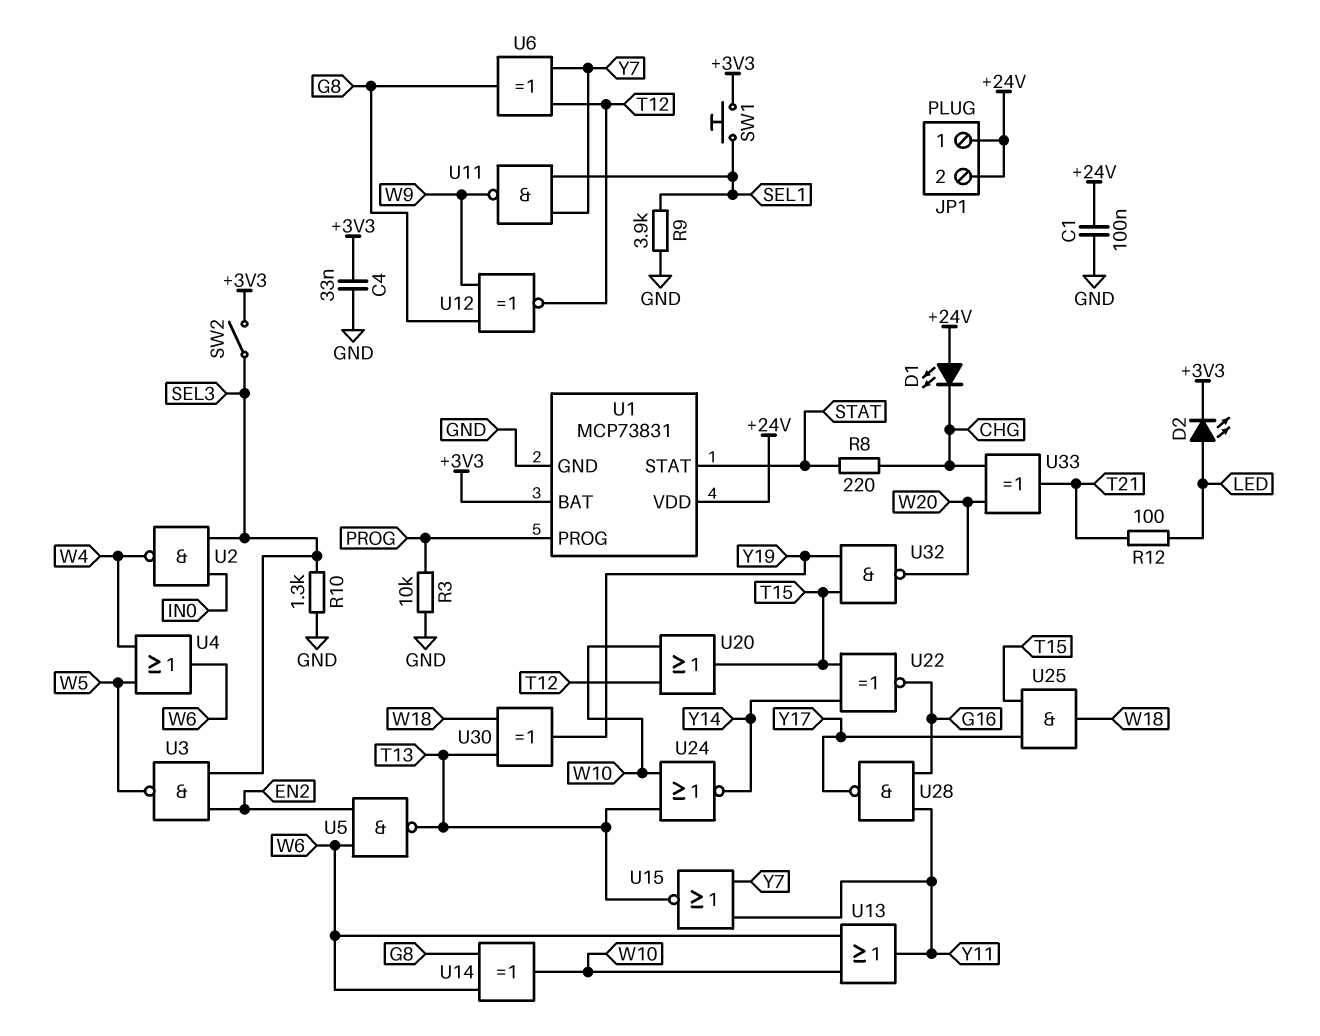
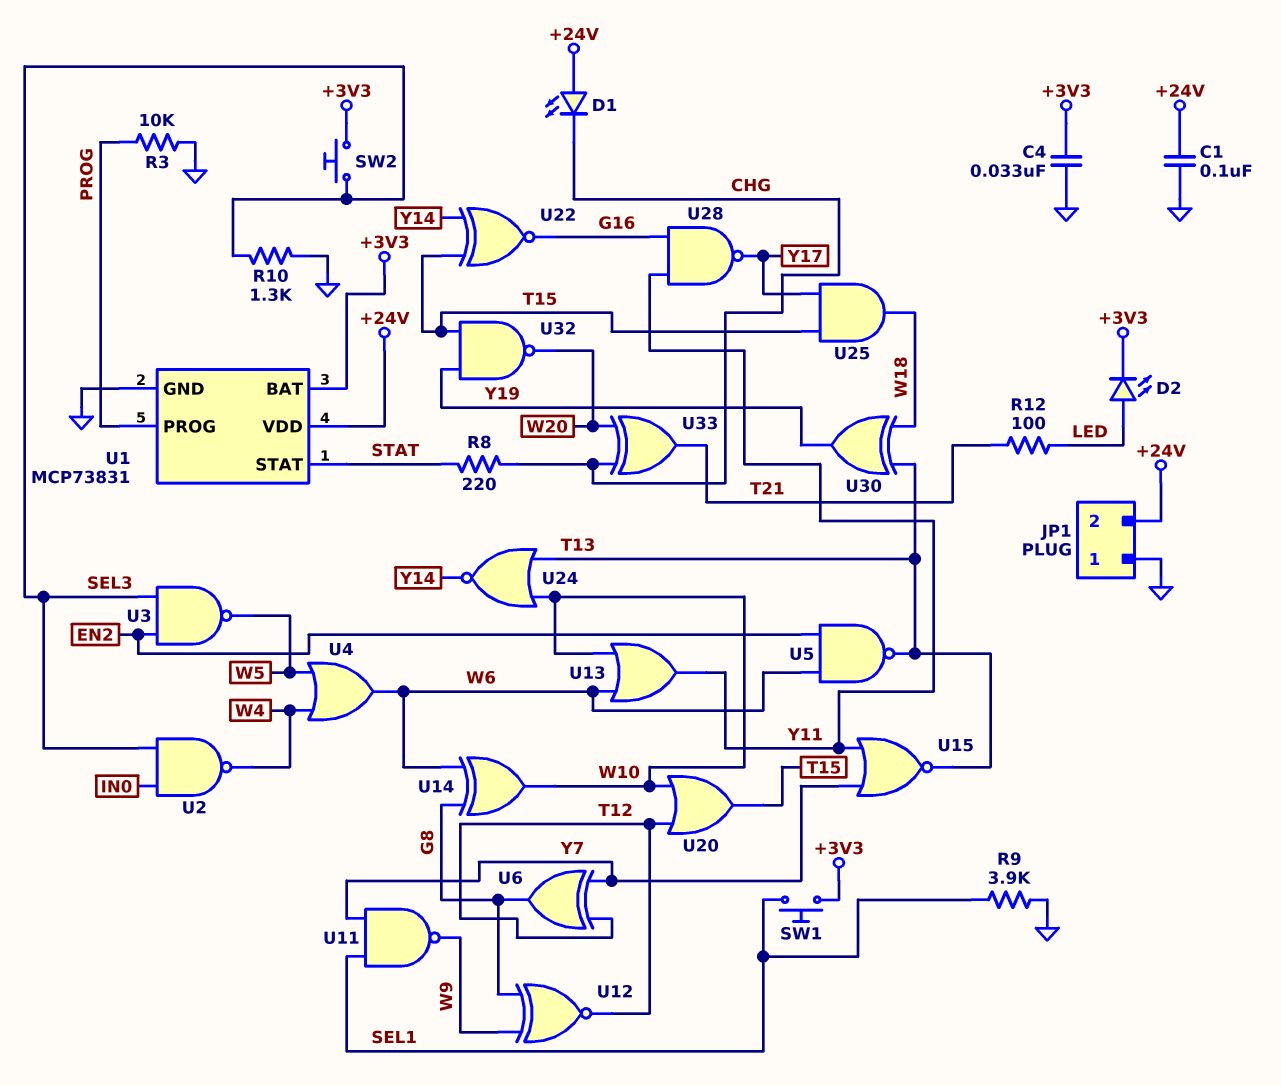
JP1 pin 1: +24V -> GND
SW2: switch (+3V3, SEL3) -> button (+3V3, SEL3)

